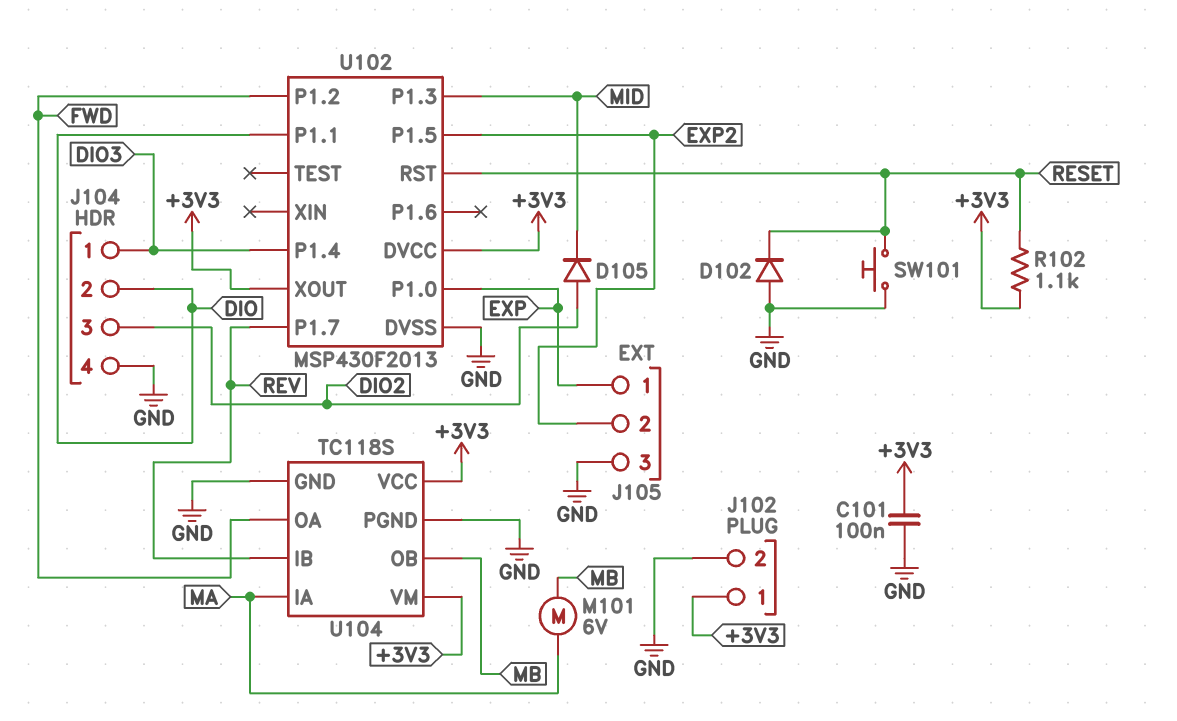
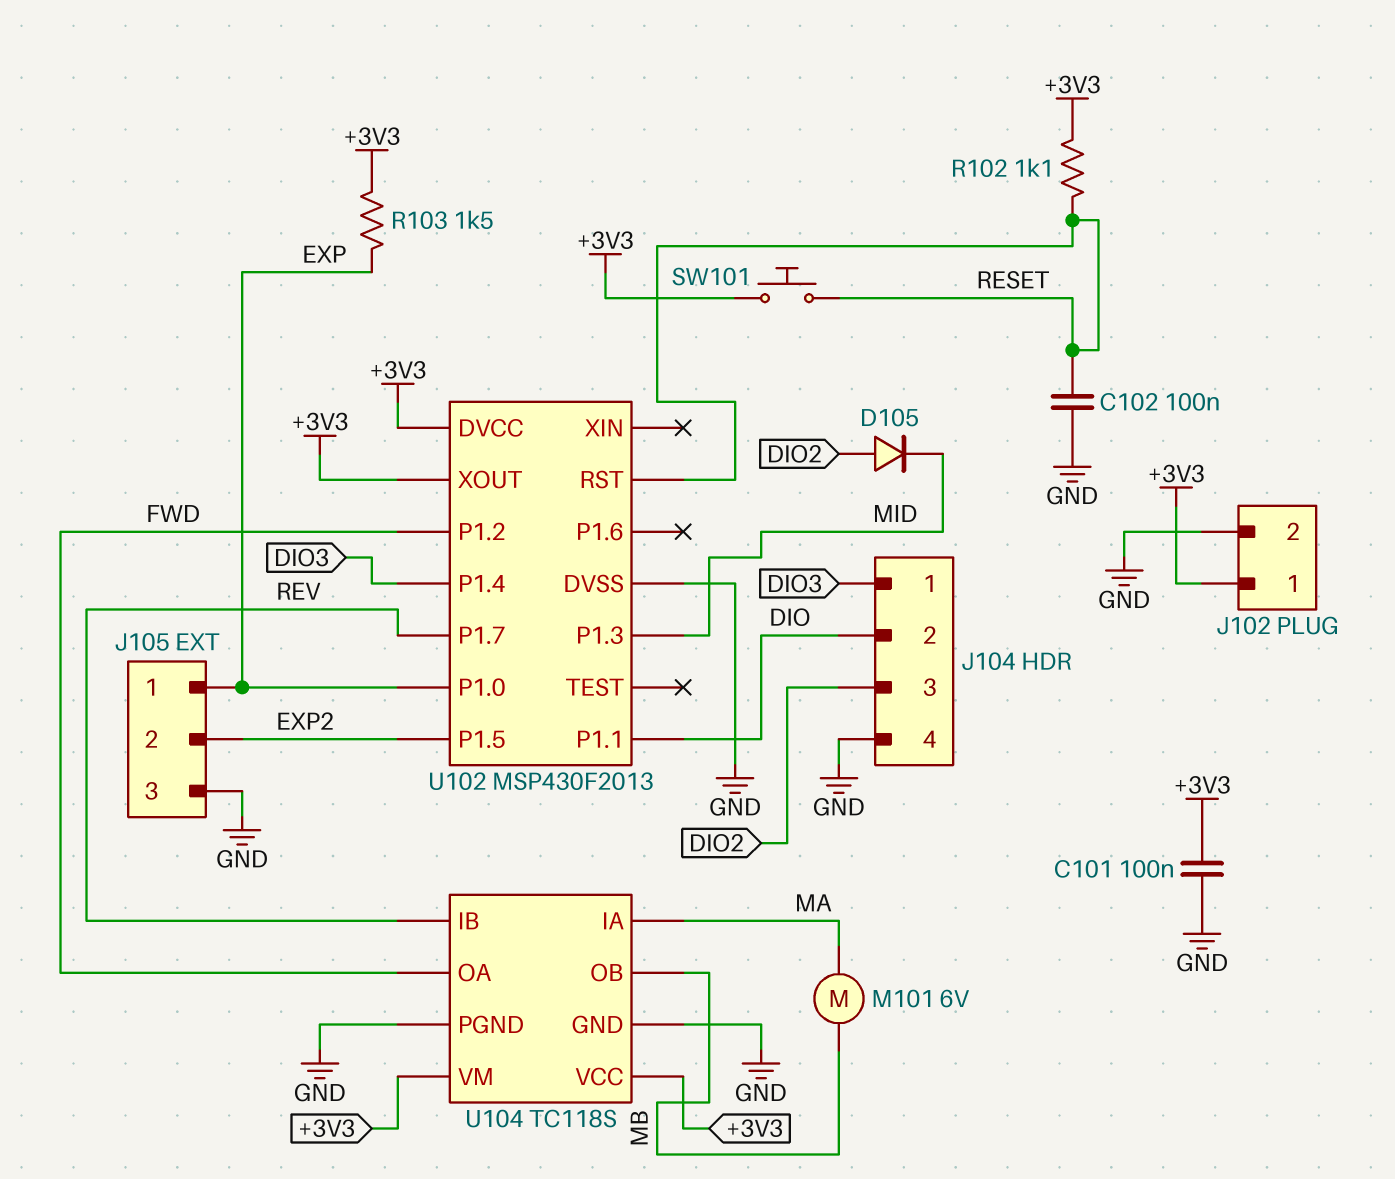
C102: none -> 100nF (GND, RESET)
D102: diode (A GND, K RESET) -> none
R103: none -> 1.5k (+3V3, EXP)
SW101: button (GND, RESET) -> button (+3V3, RESET)

